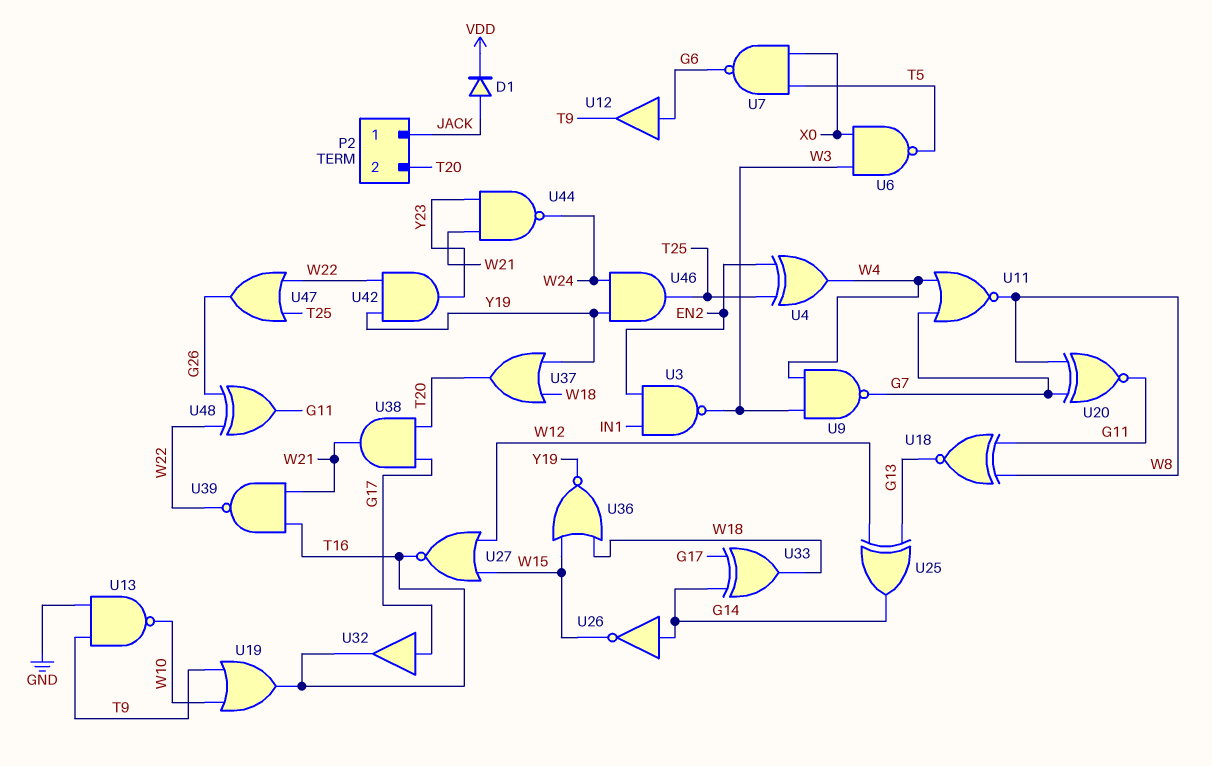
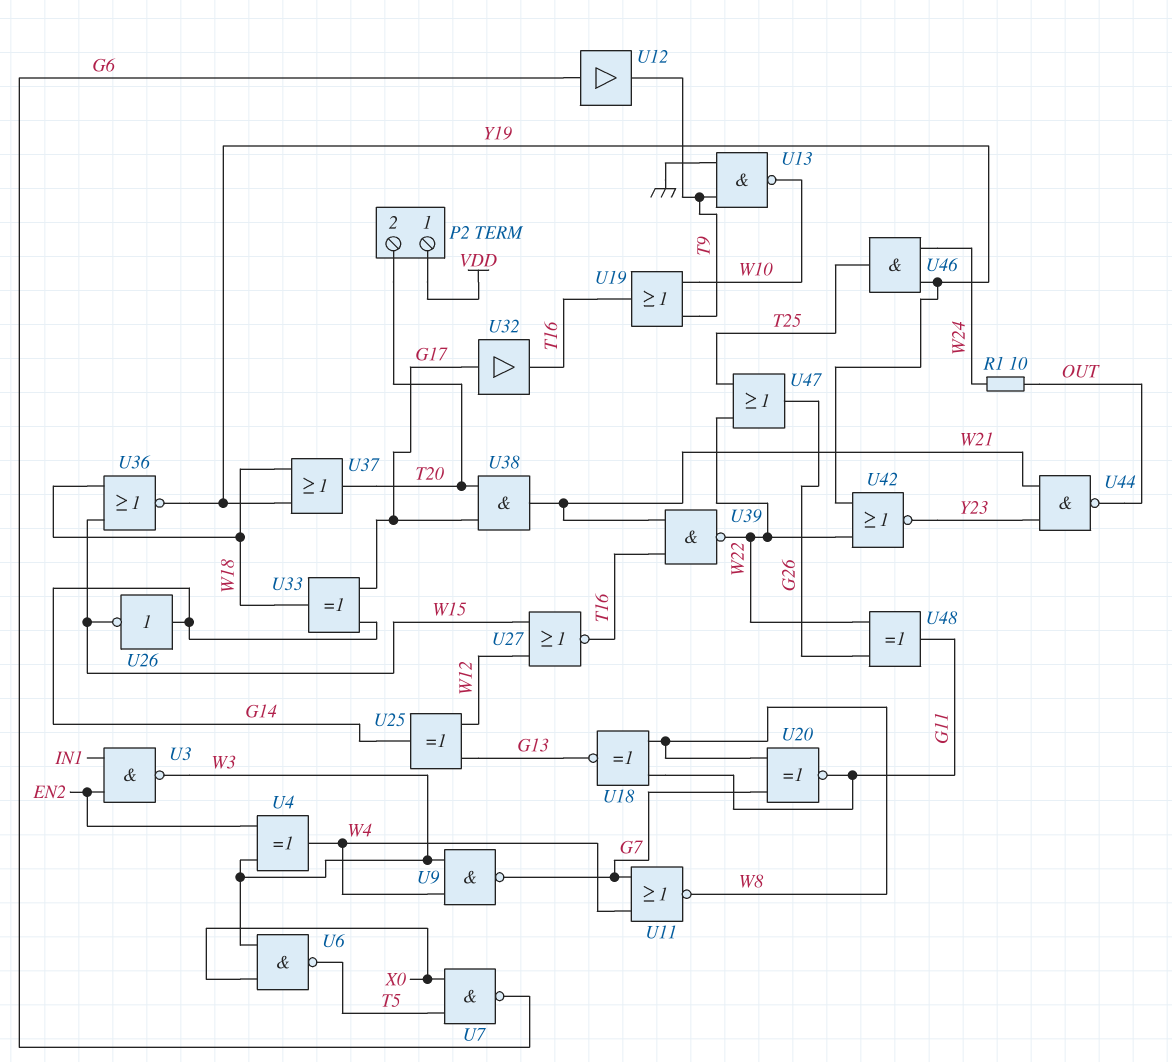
D1: diode (A JACK, K VDD) -> none
P2 pin 1: JACK -> VDD
R1: none -> 10 (OUT, W24)
U4: XOR (in EN2, in T25, out W4) -> XOR (in EN2, in W3, out W4)
U42: AND (in W22, in Y19, out Y23) -> NOR (in W22, in Y19, out Y23)
U44: NAND (in W21, in Y23, out W24) -> NAND (in W21, in Y23, out OUT)

